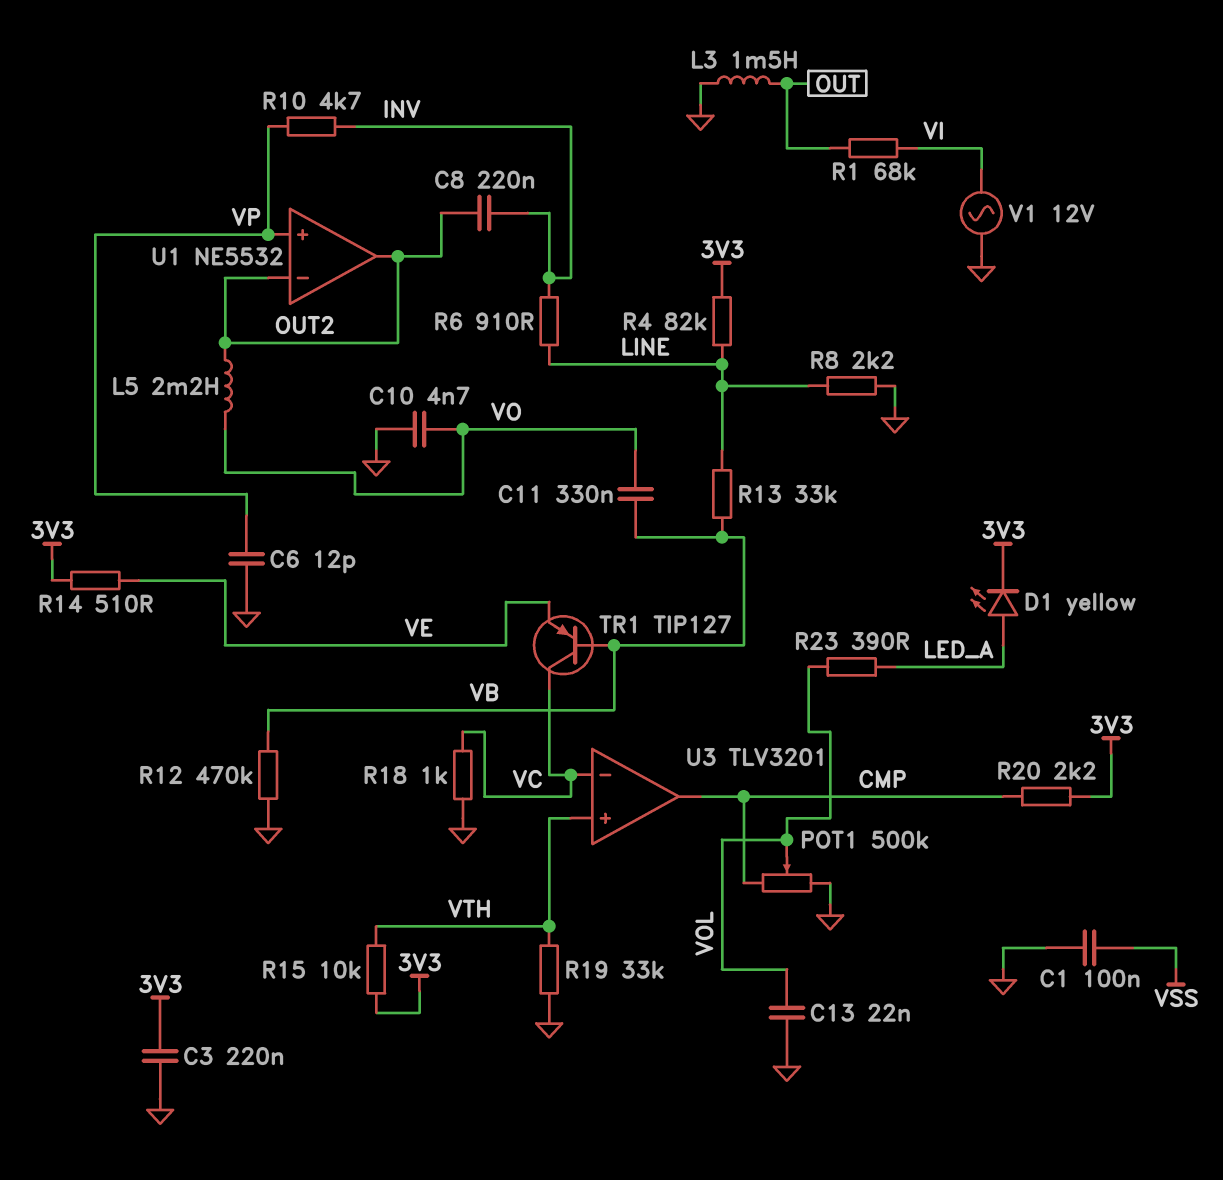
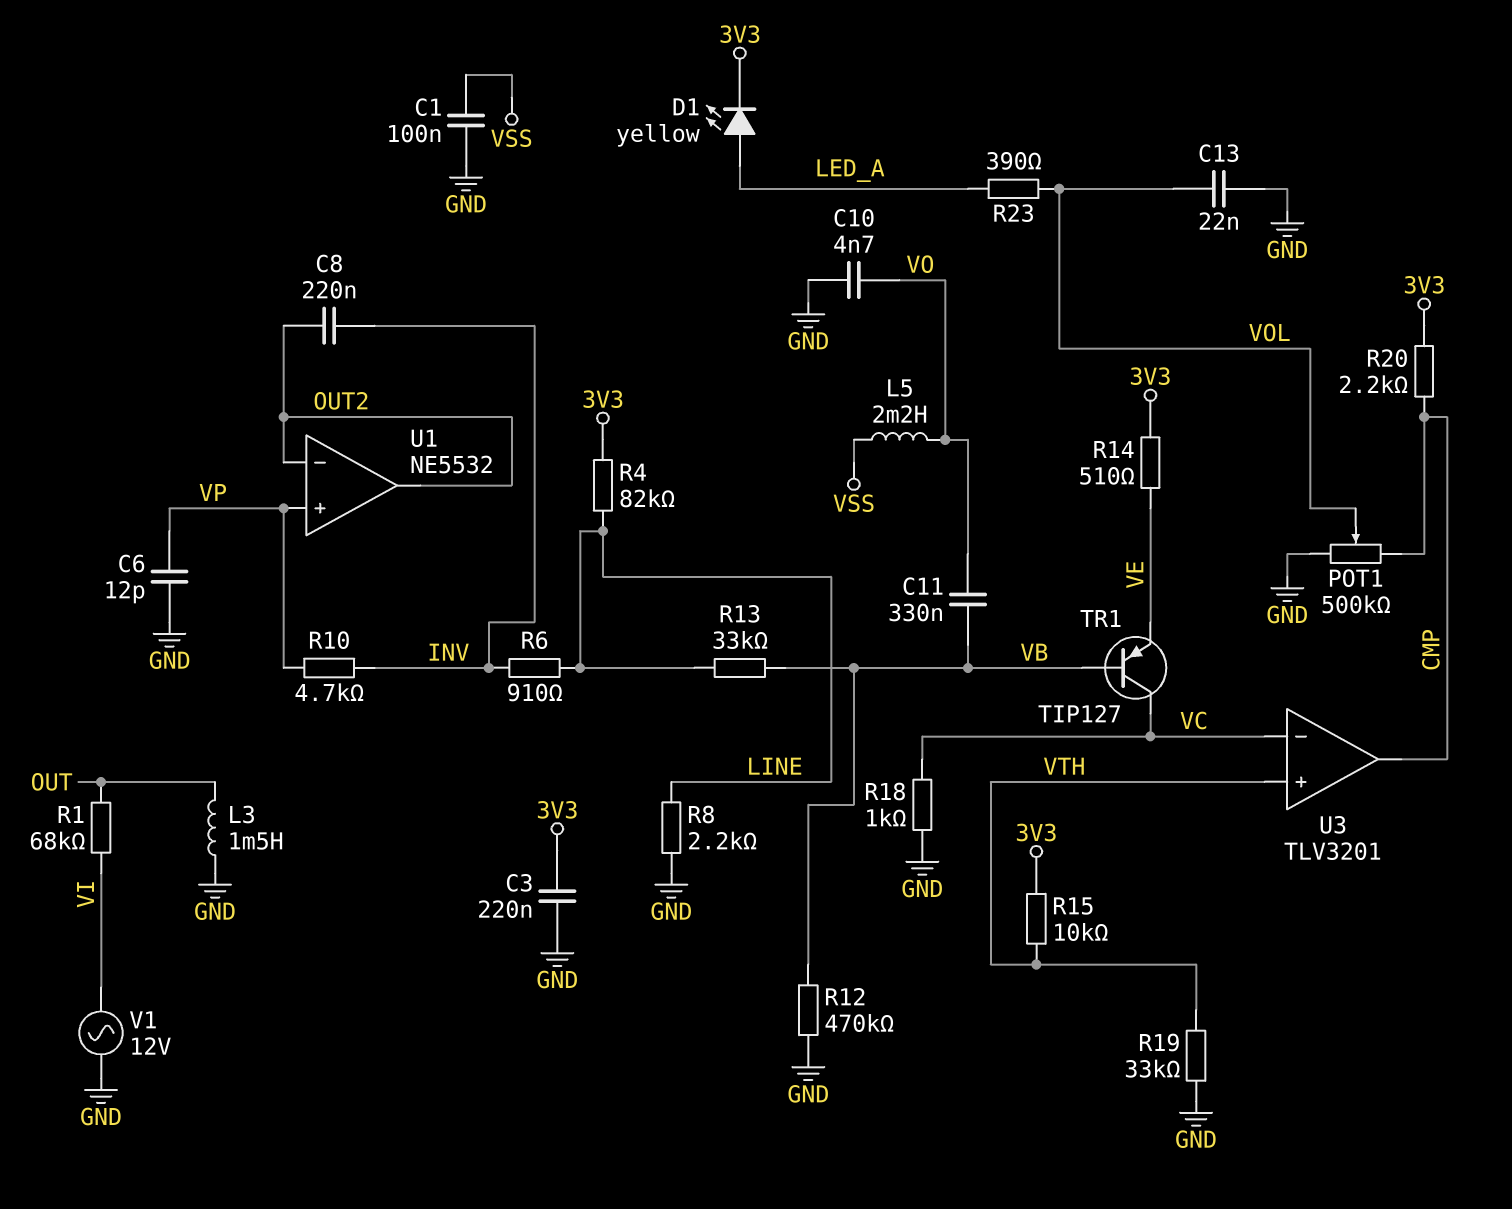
L5: 2.2mH (OUT2, VO) -> 2.2mH (VO, VSS)

